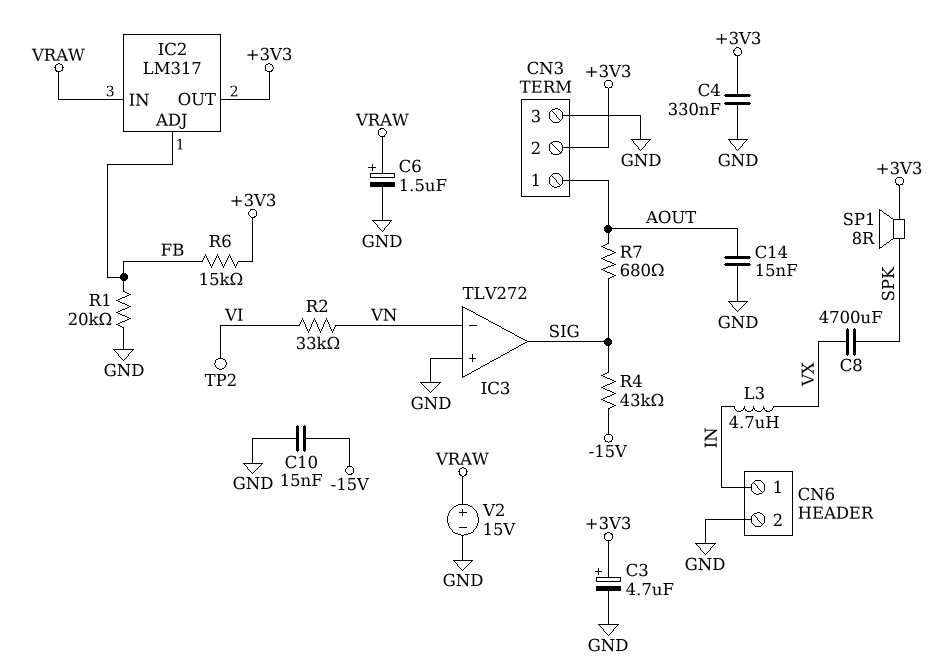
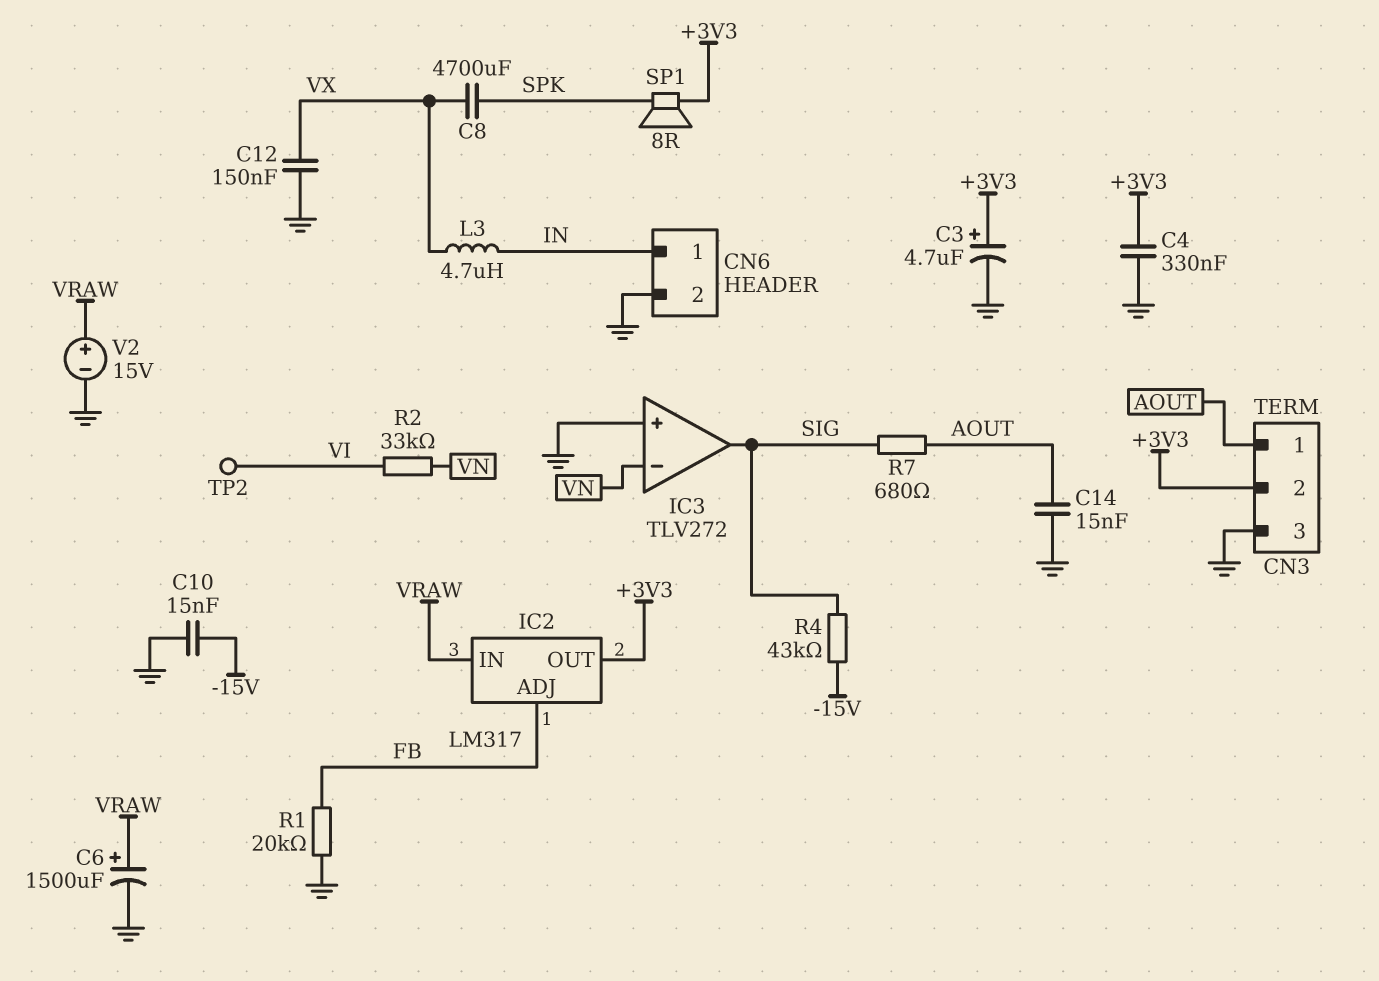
C6: 1.5uF (plus VRAW, minus GND) -> 1500uF (plus VRAW, minus GND)
C12: none -> 150nF (GND, VX)
R6: 15k (+3V3, FB) -> none

